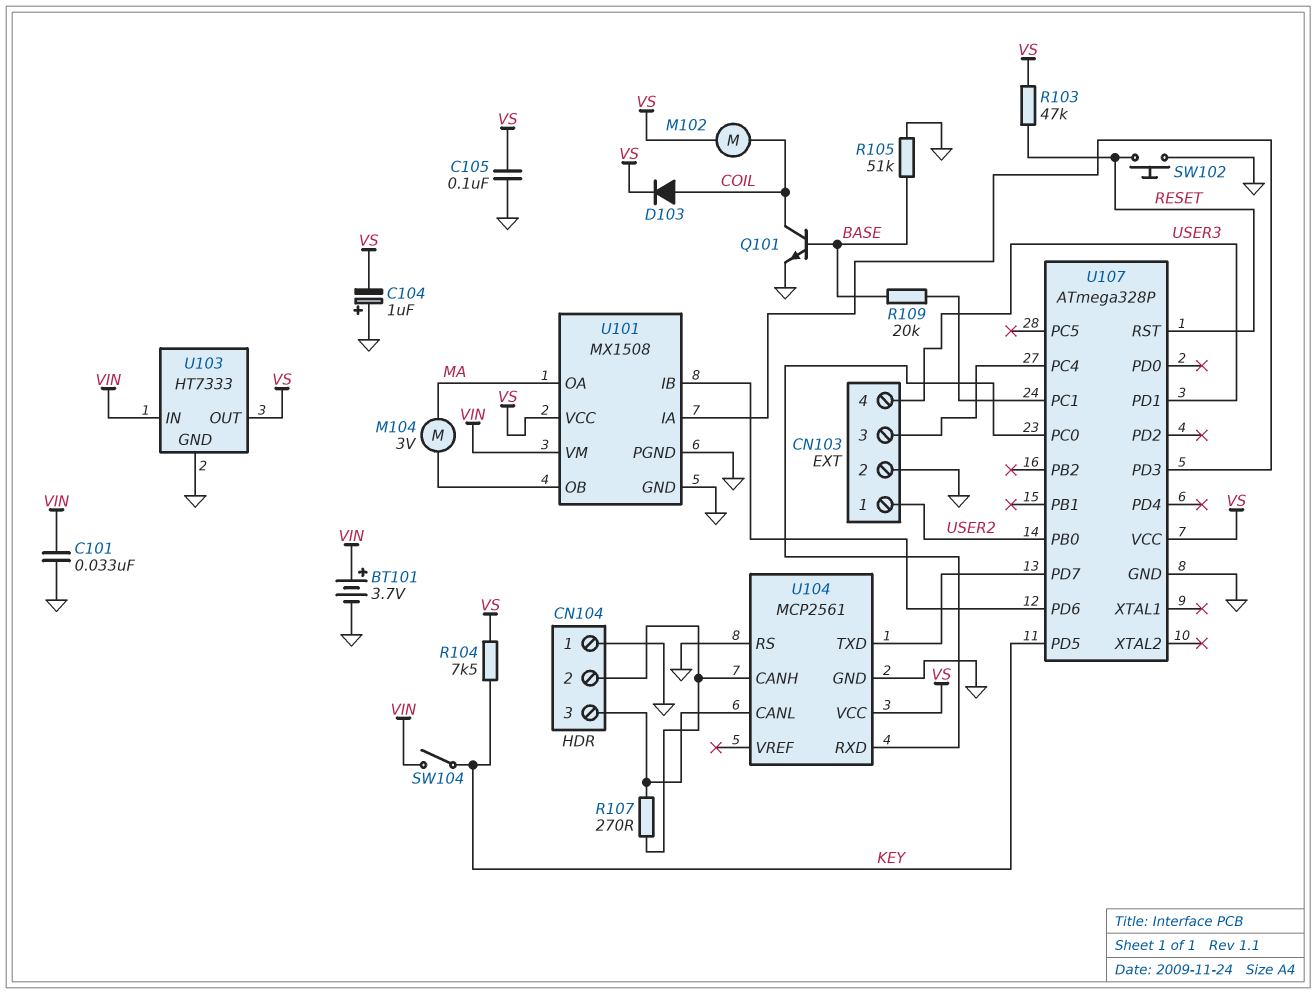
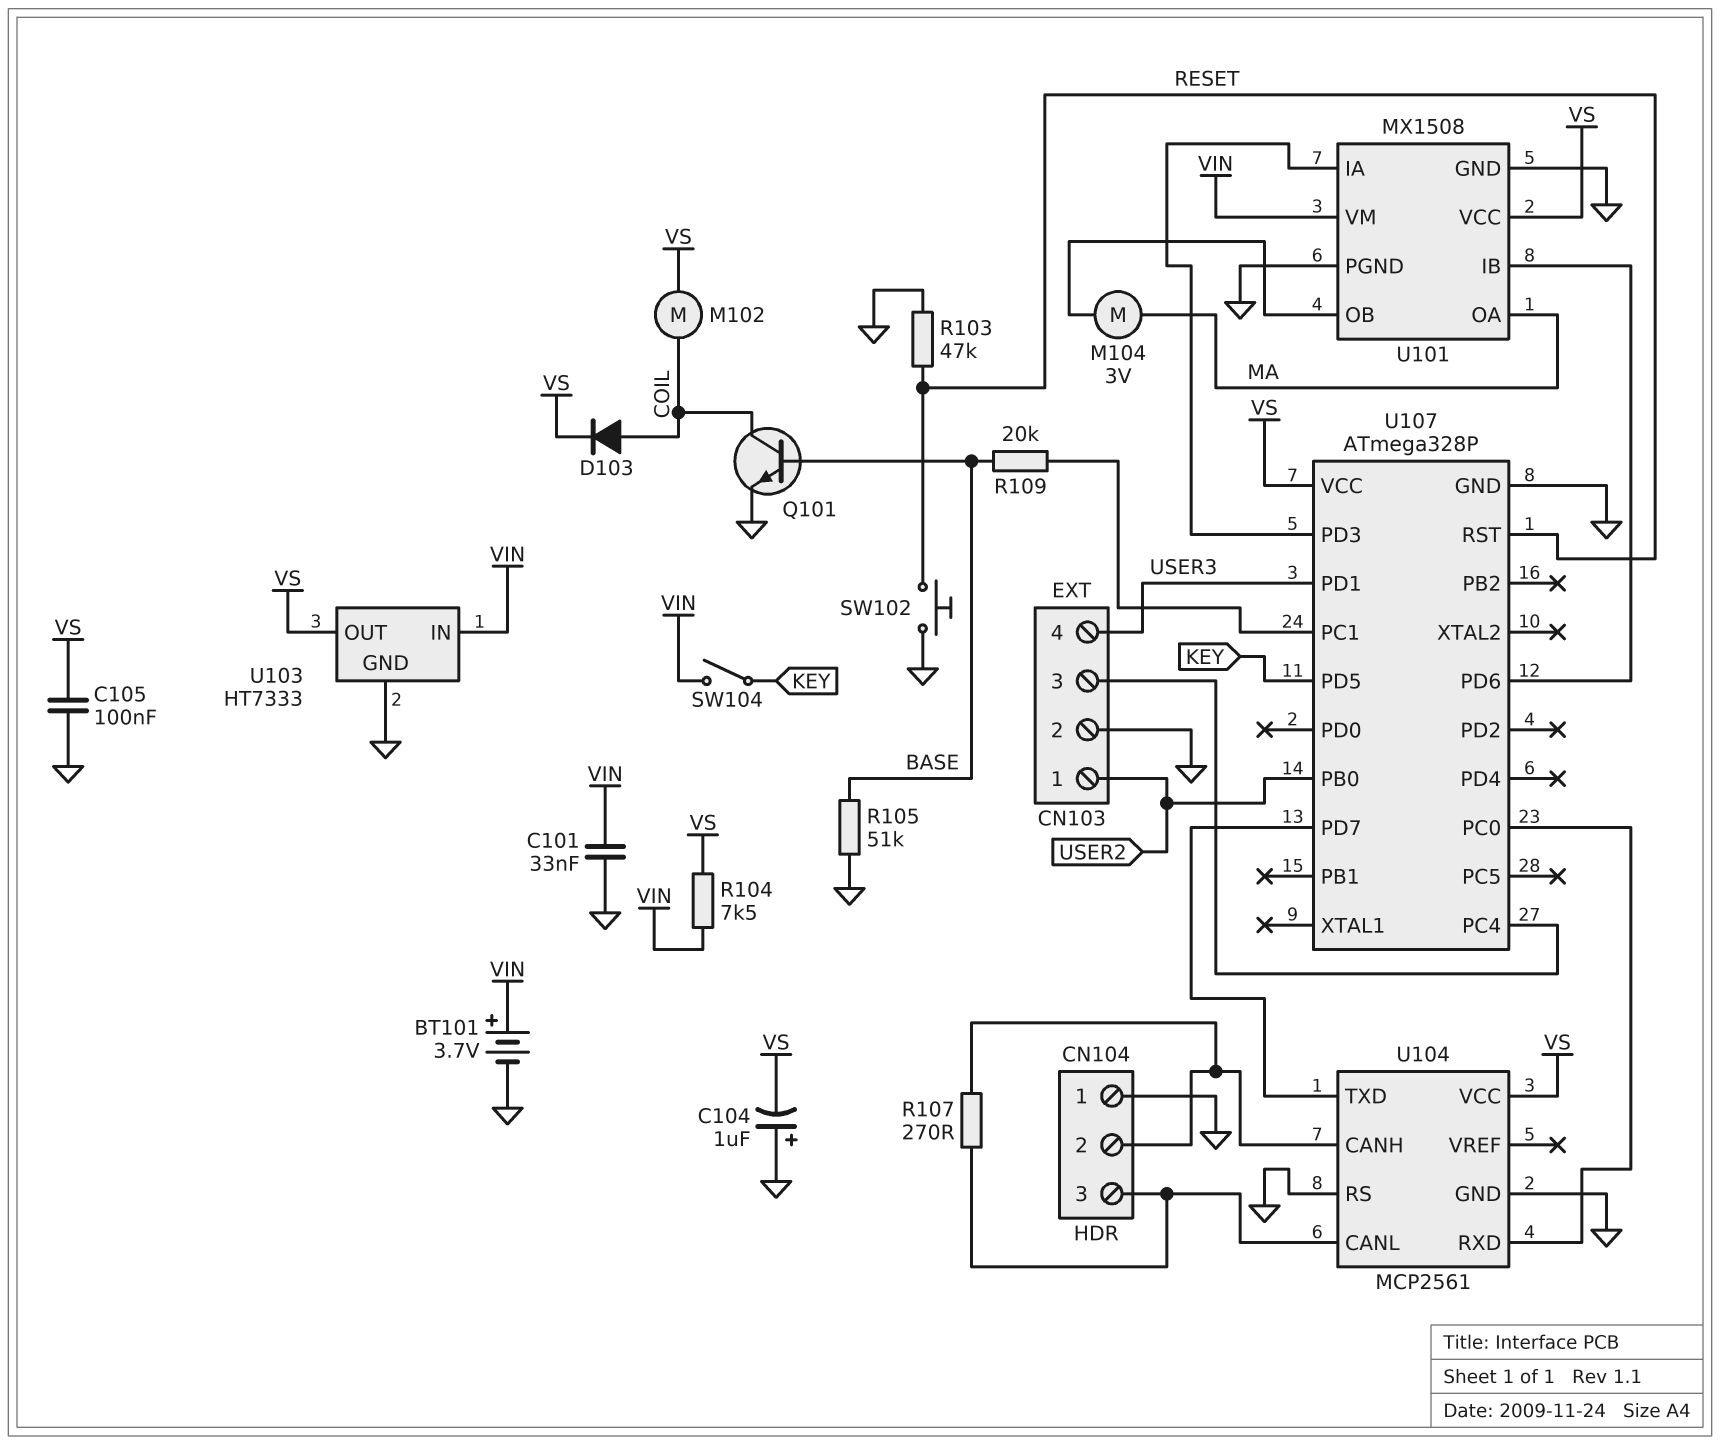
R103: 47k (RESET, VS) -> 47k (GND, RESET)
R104: 7.5k (KEY, VS) -> 7.5k (VIN, VS)

